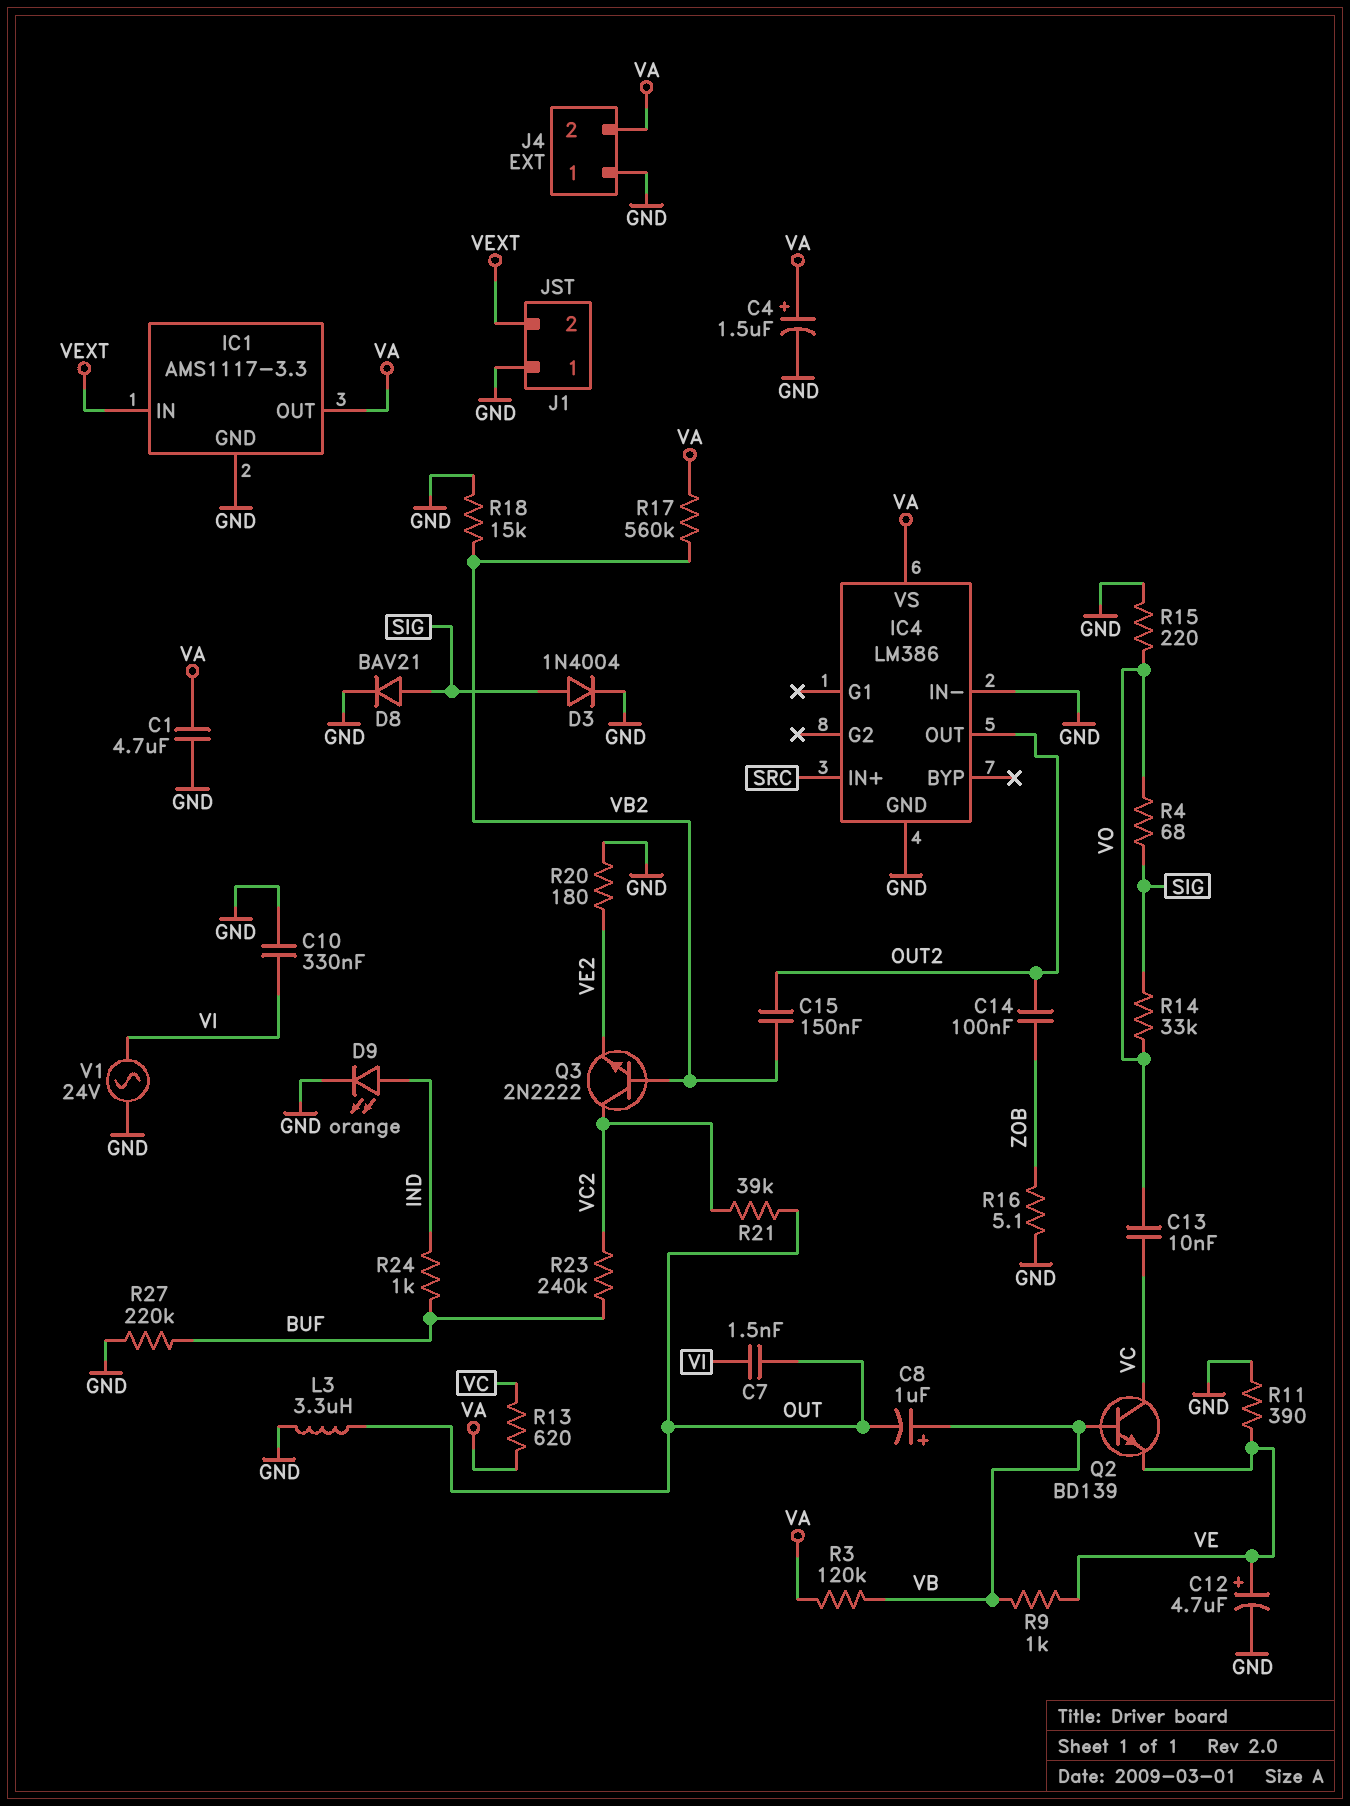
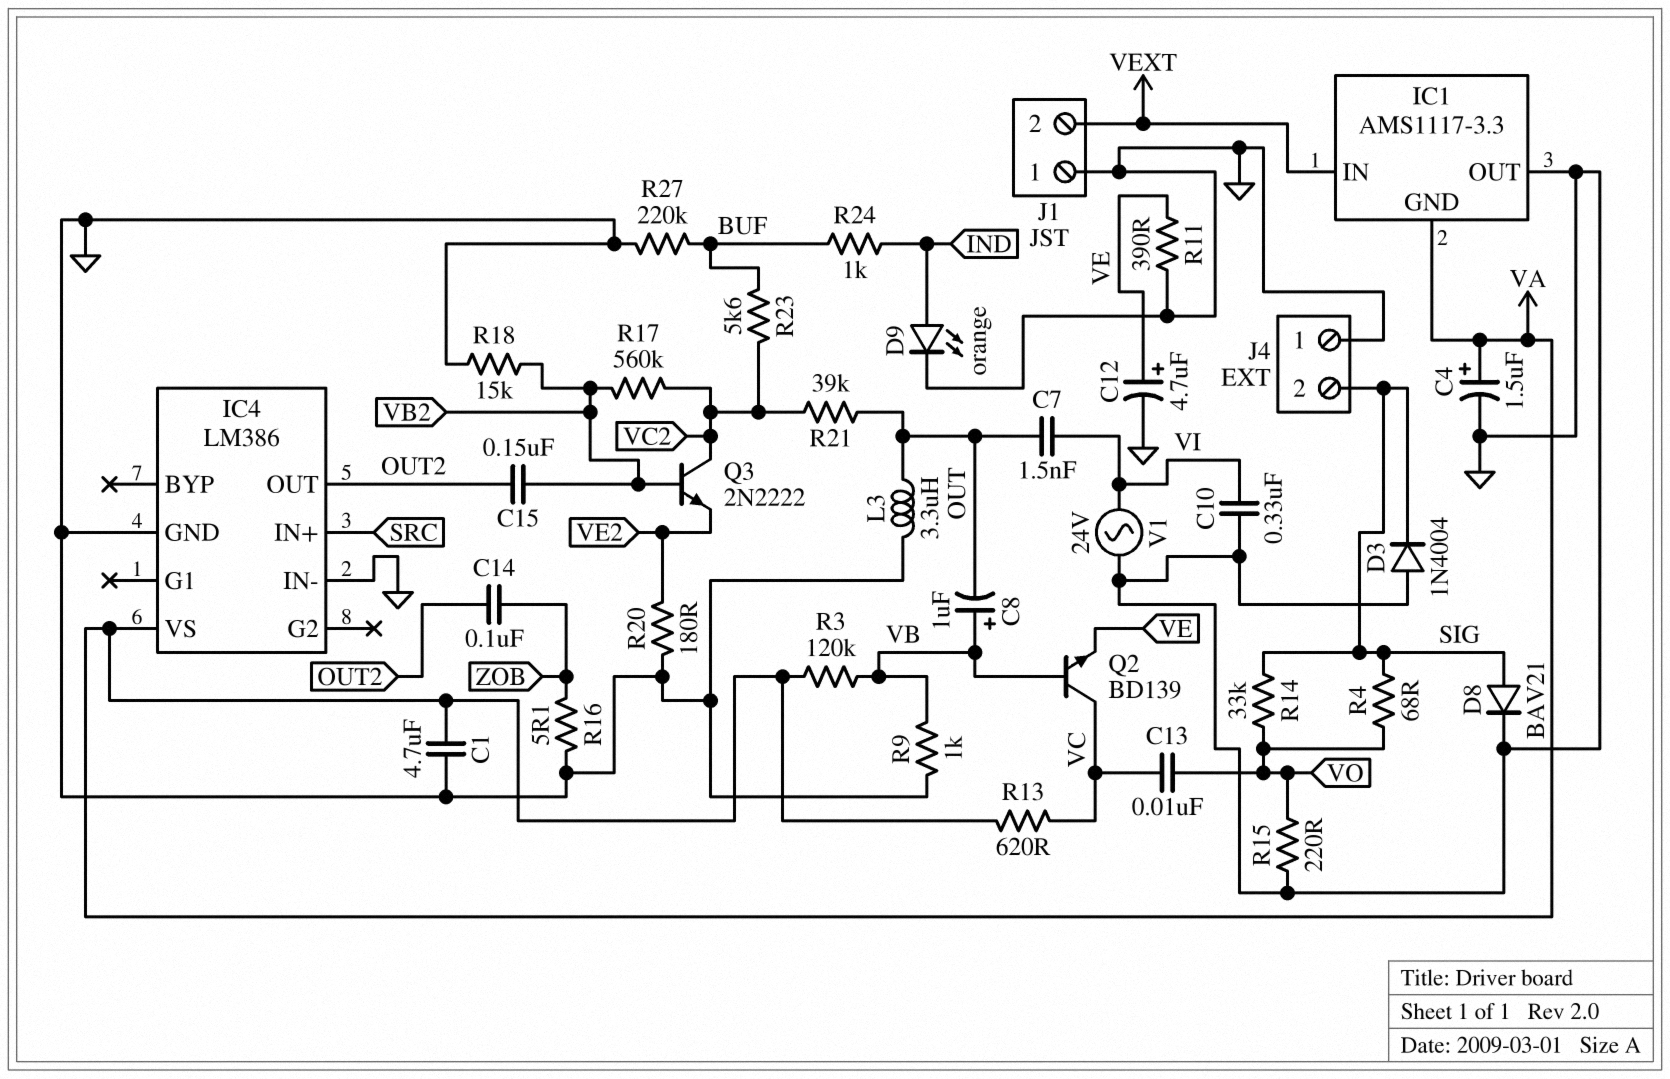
D3: diode 1N4004 (A SIG, K GND) -> diode 1N4004 (A GND, K SIG)
IC1 pin GND: GND -> VA
IC1 pin OUT: VA -> GND
J4 pin 2: VA -> SIG
R9: 1k (VB, VE) -> 1k (GND, VB)
R17: 560k (VA, VB2) -> 560k (VB2, VC2)
R23: 240k (BUF, VC2) -> 5.6k (BUF, VC2)

